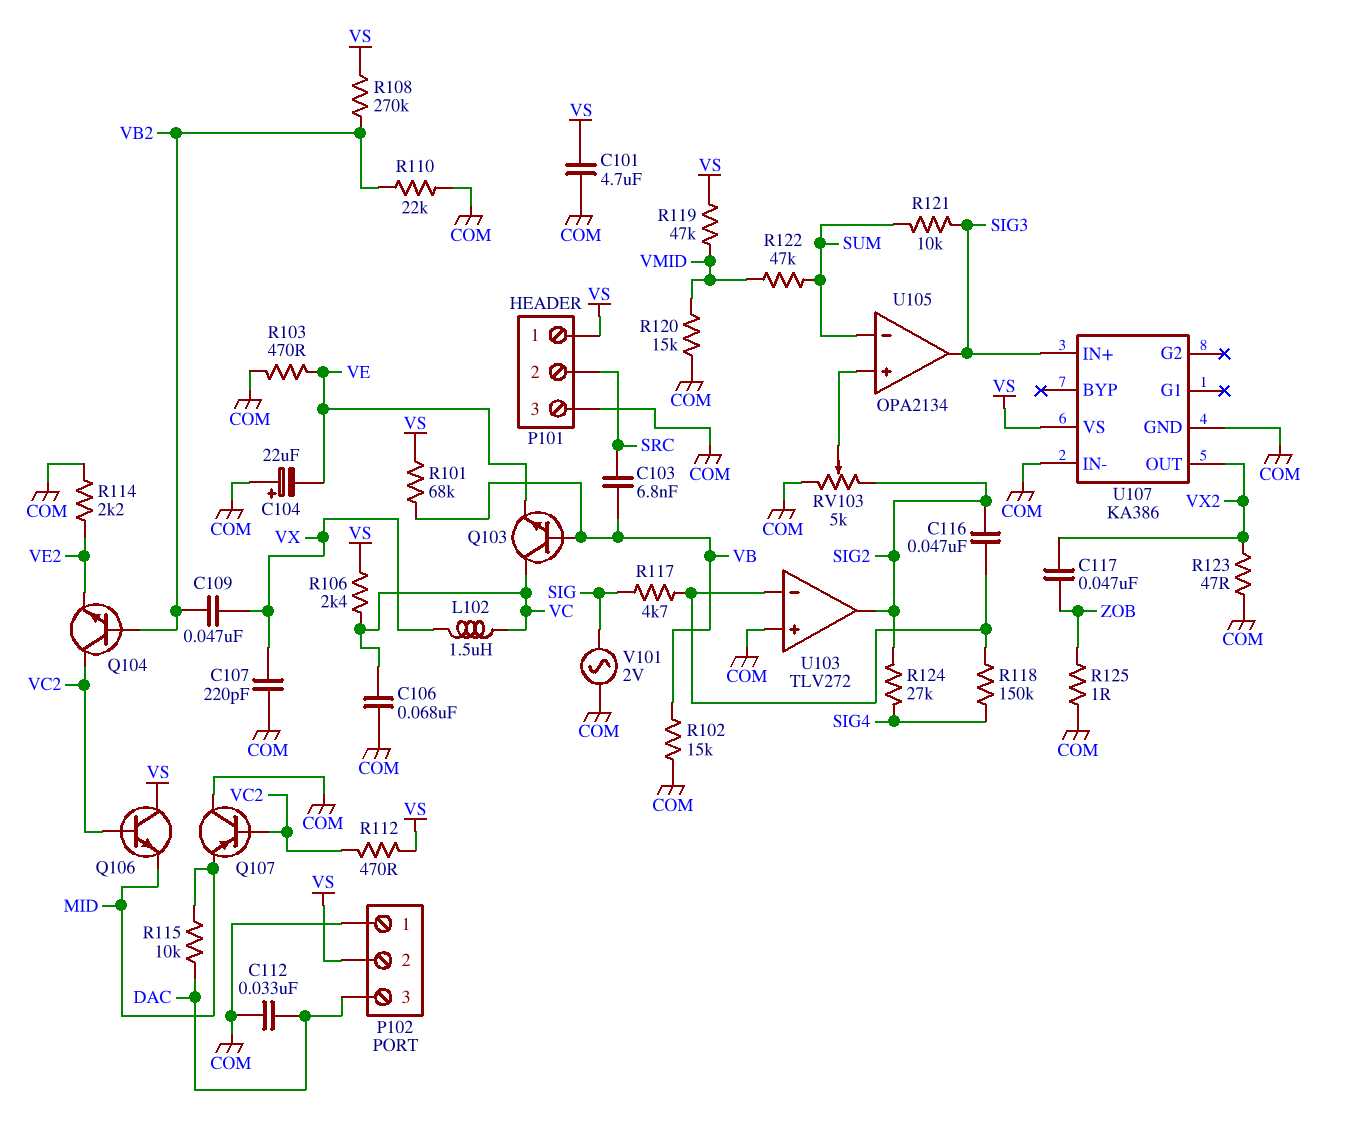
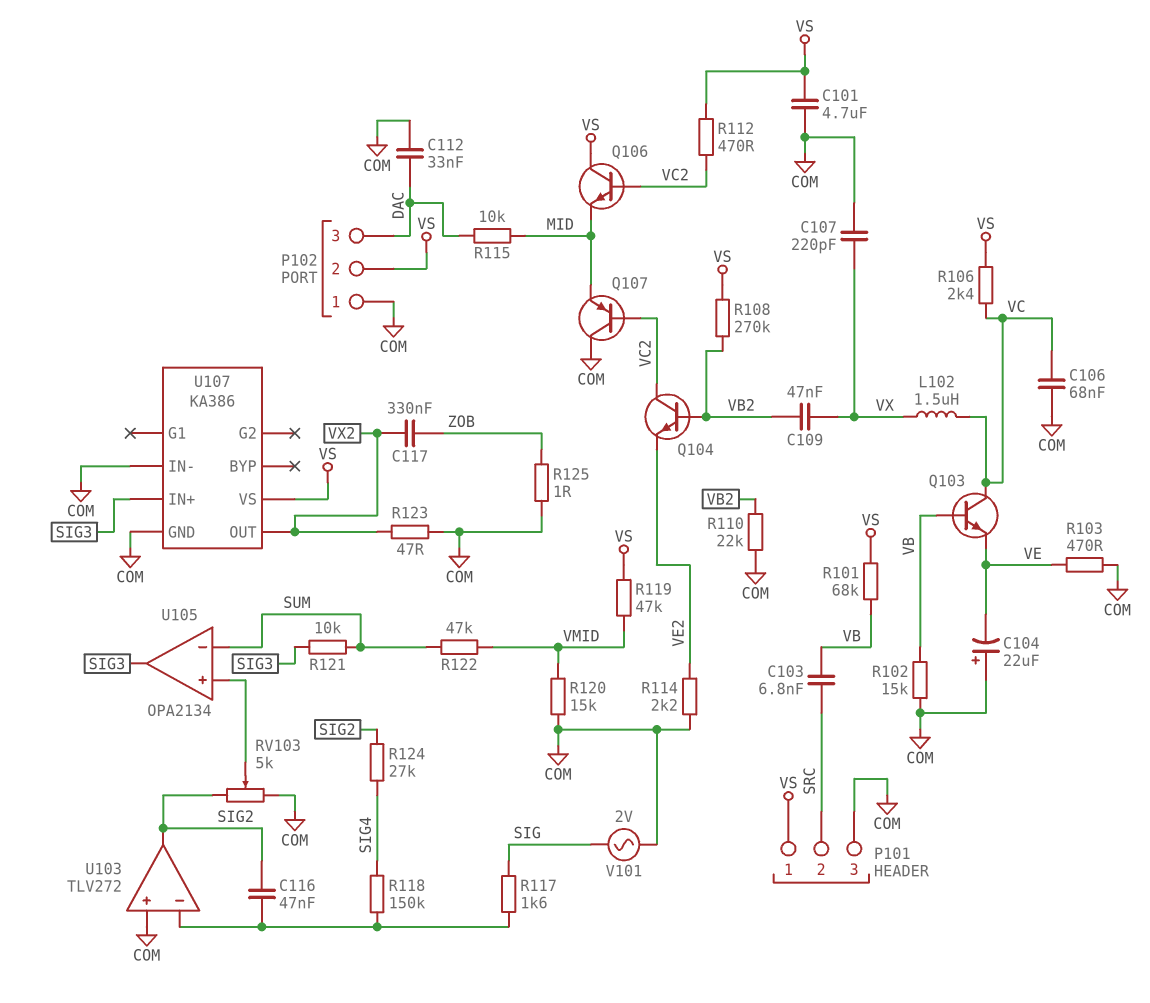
C117: 47nF (VX2, ZOB) -> 330nF (VX2, ZOB)
R117: 4.7k (SIG, U103/in-) -> 1.6k (SIG, U103/in-)

